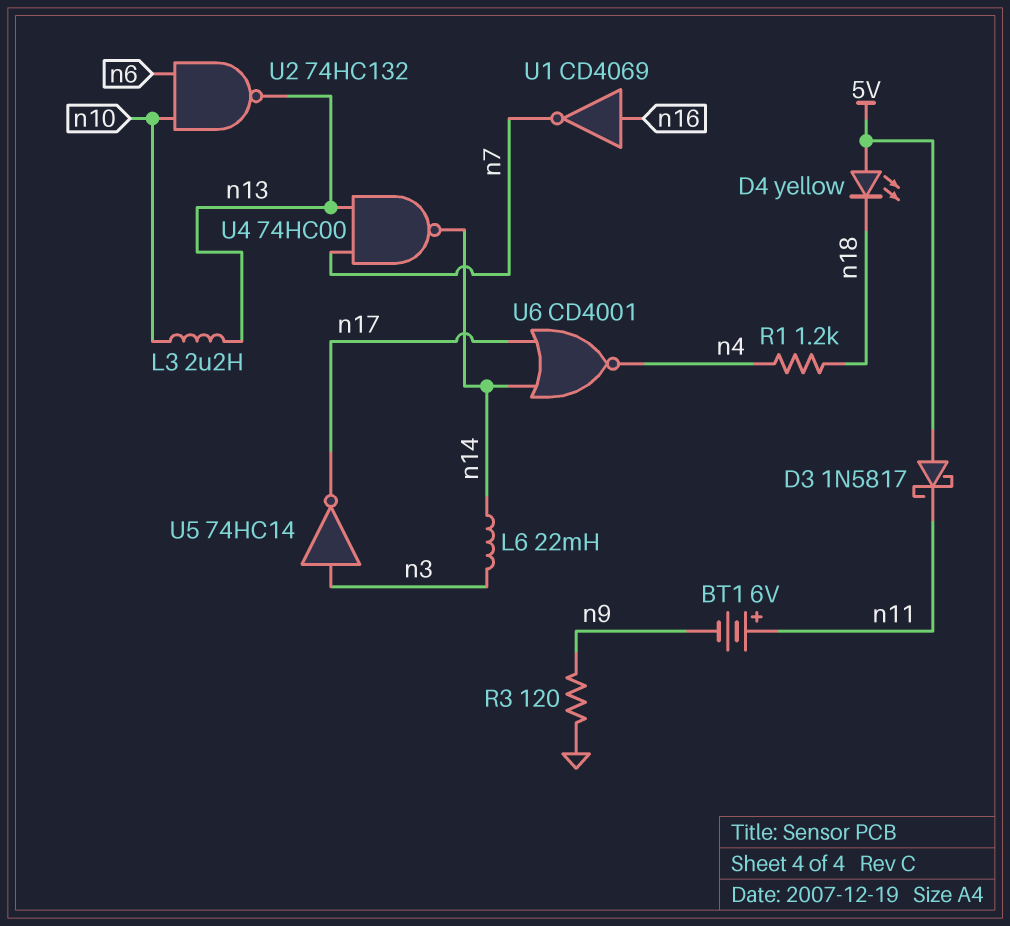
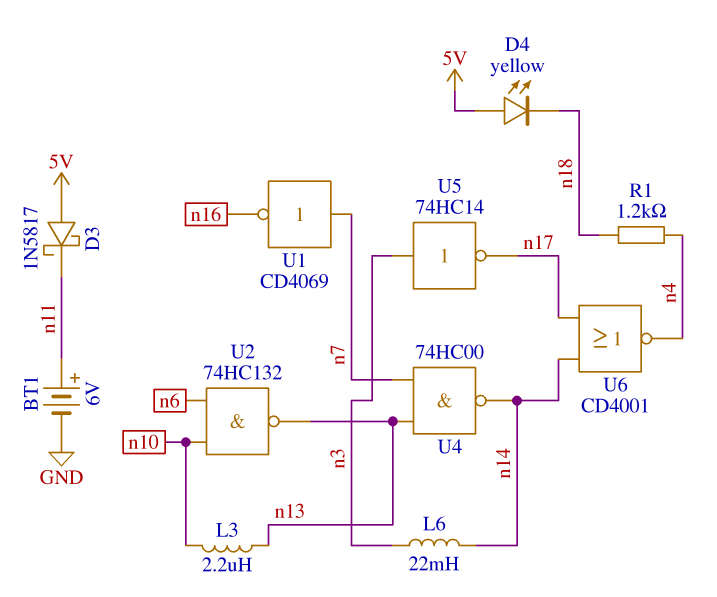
BT1: 6V (plus n11, minus n9) -> 6V (plus n11, minus GND)
R3: 120 (GND, n9) -> none
U1: NOT CD4069 (in n16, out n7) -> NOT CD4069 (in n7, out n16)

